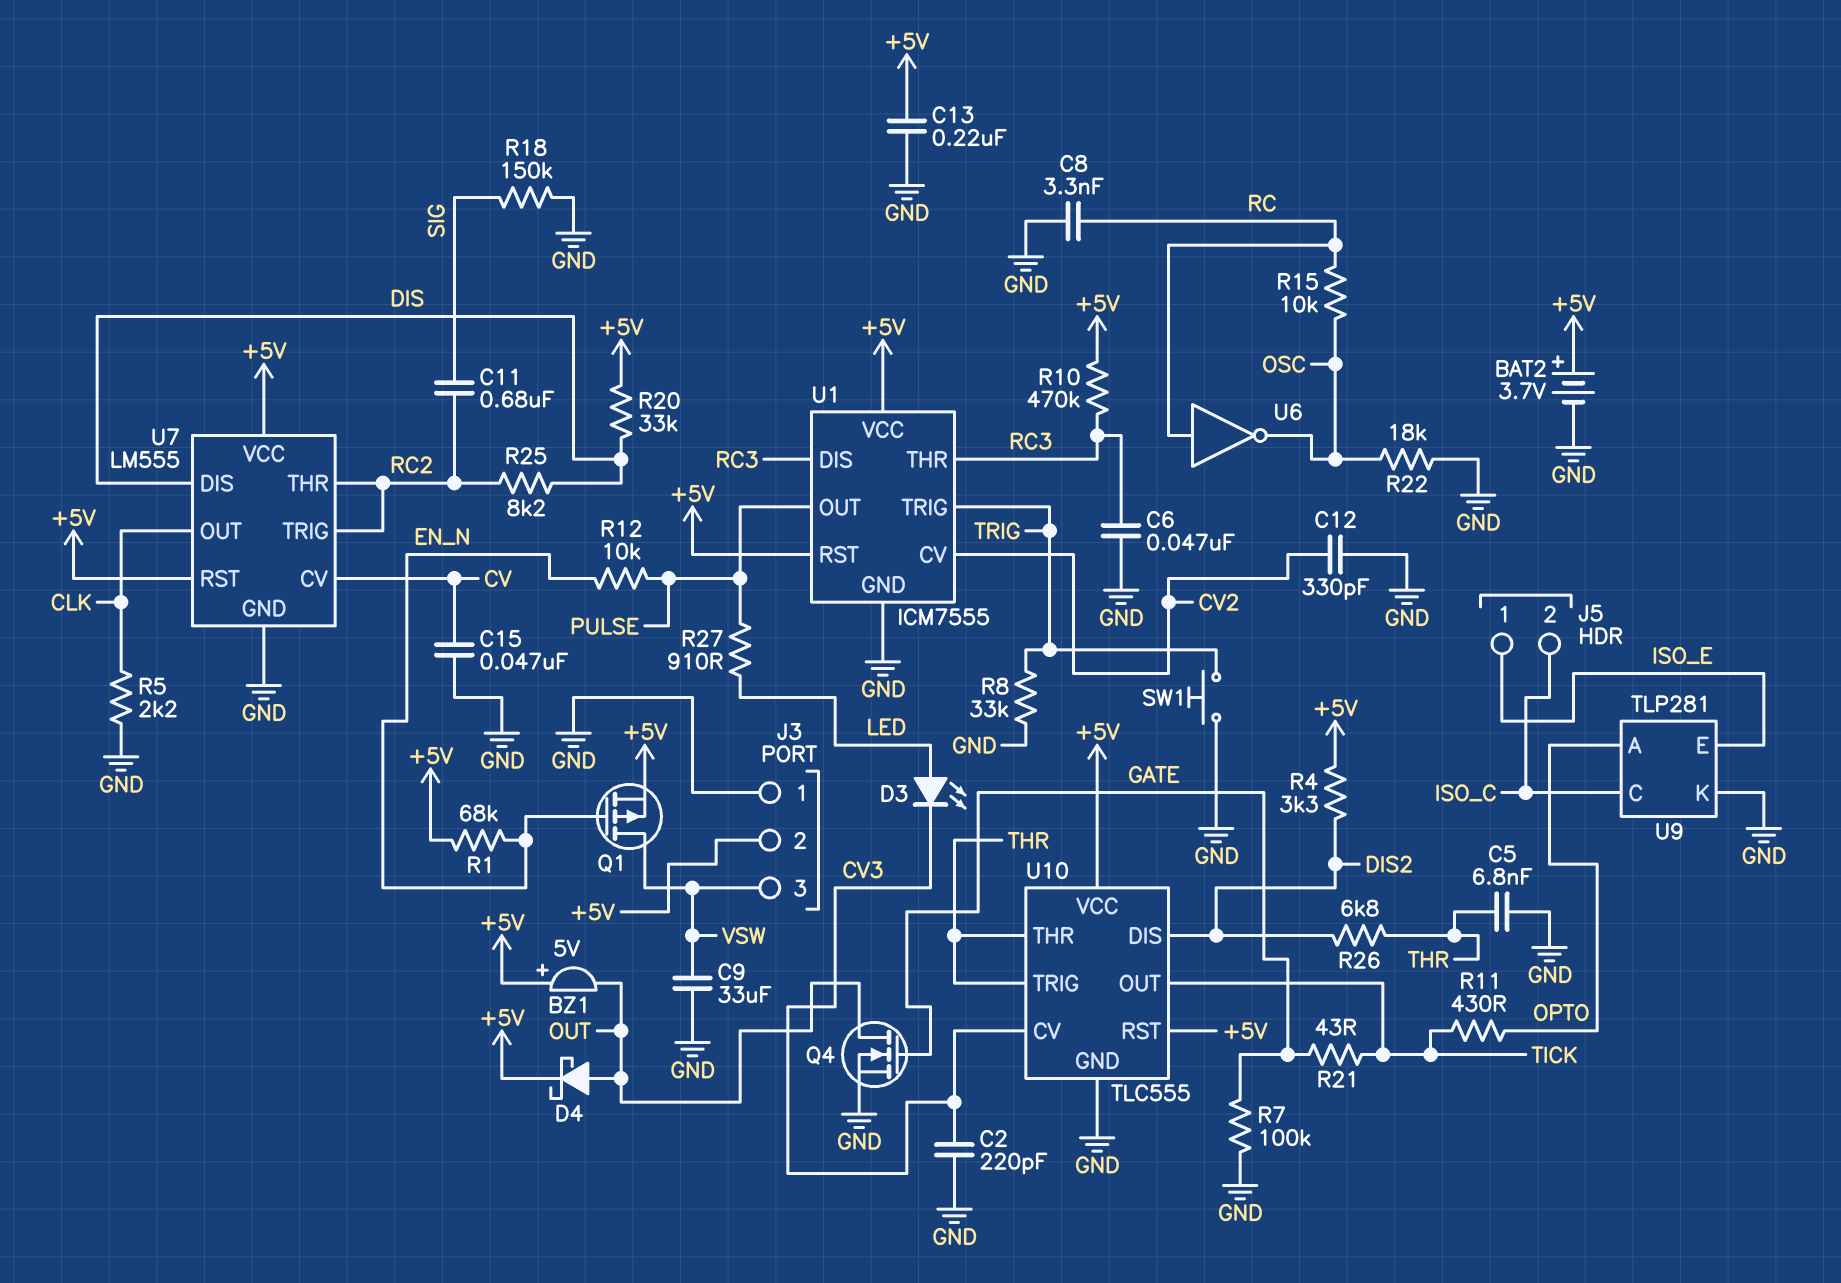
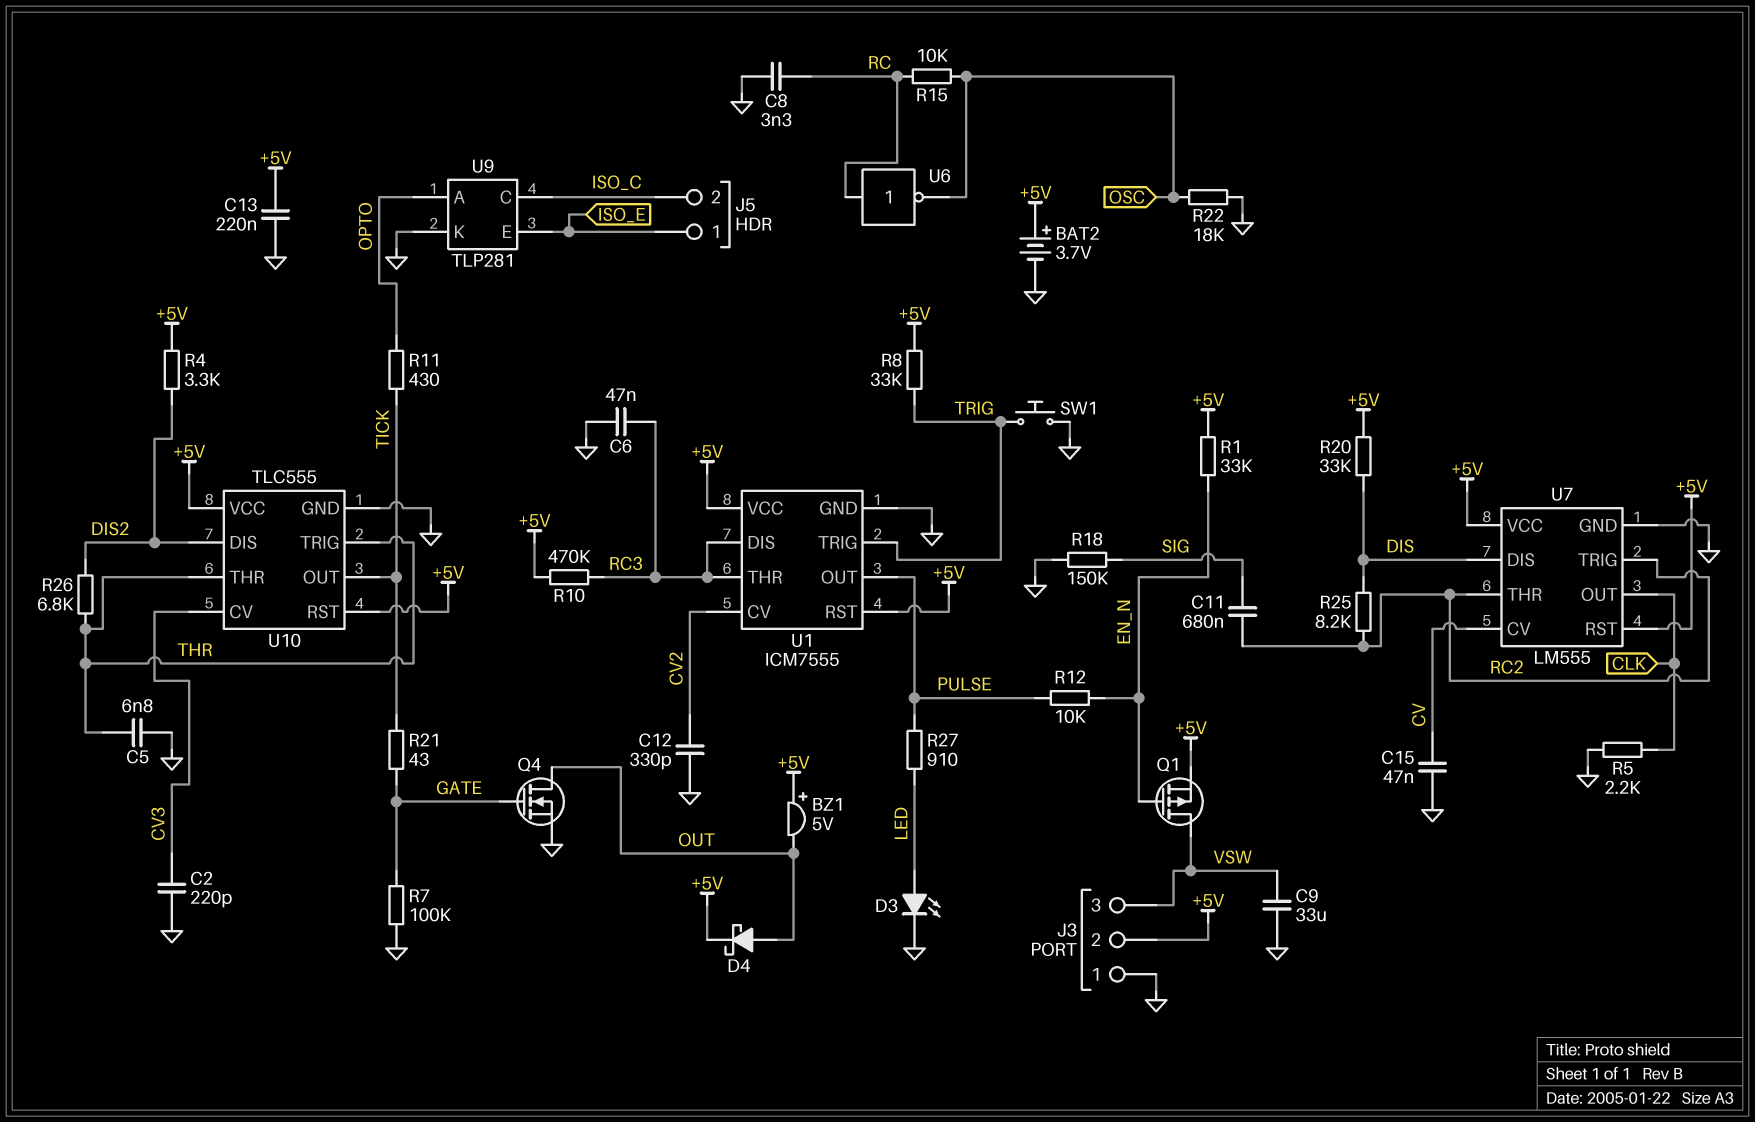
D3: LED (A LED, K CV3) -> LED (A LED, K GND)
R1: 68k (+5V, EN_N) -> 33k (+5V, EN_N)
R8: 33k (GND, TRIG) -> 33k (+5V, TRIG)

